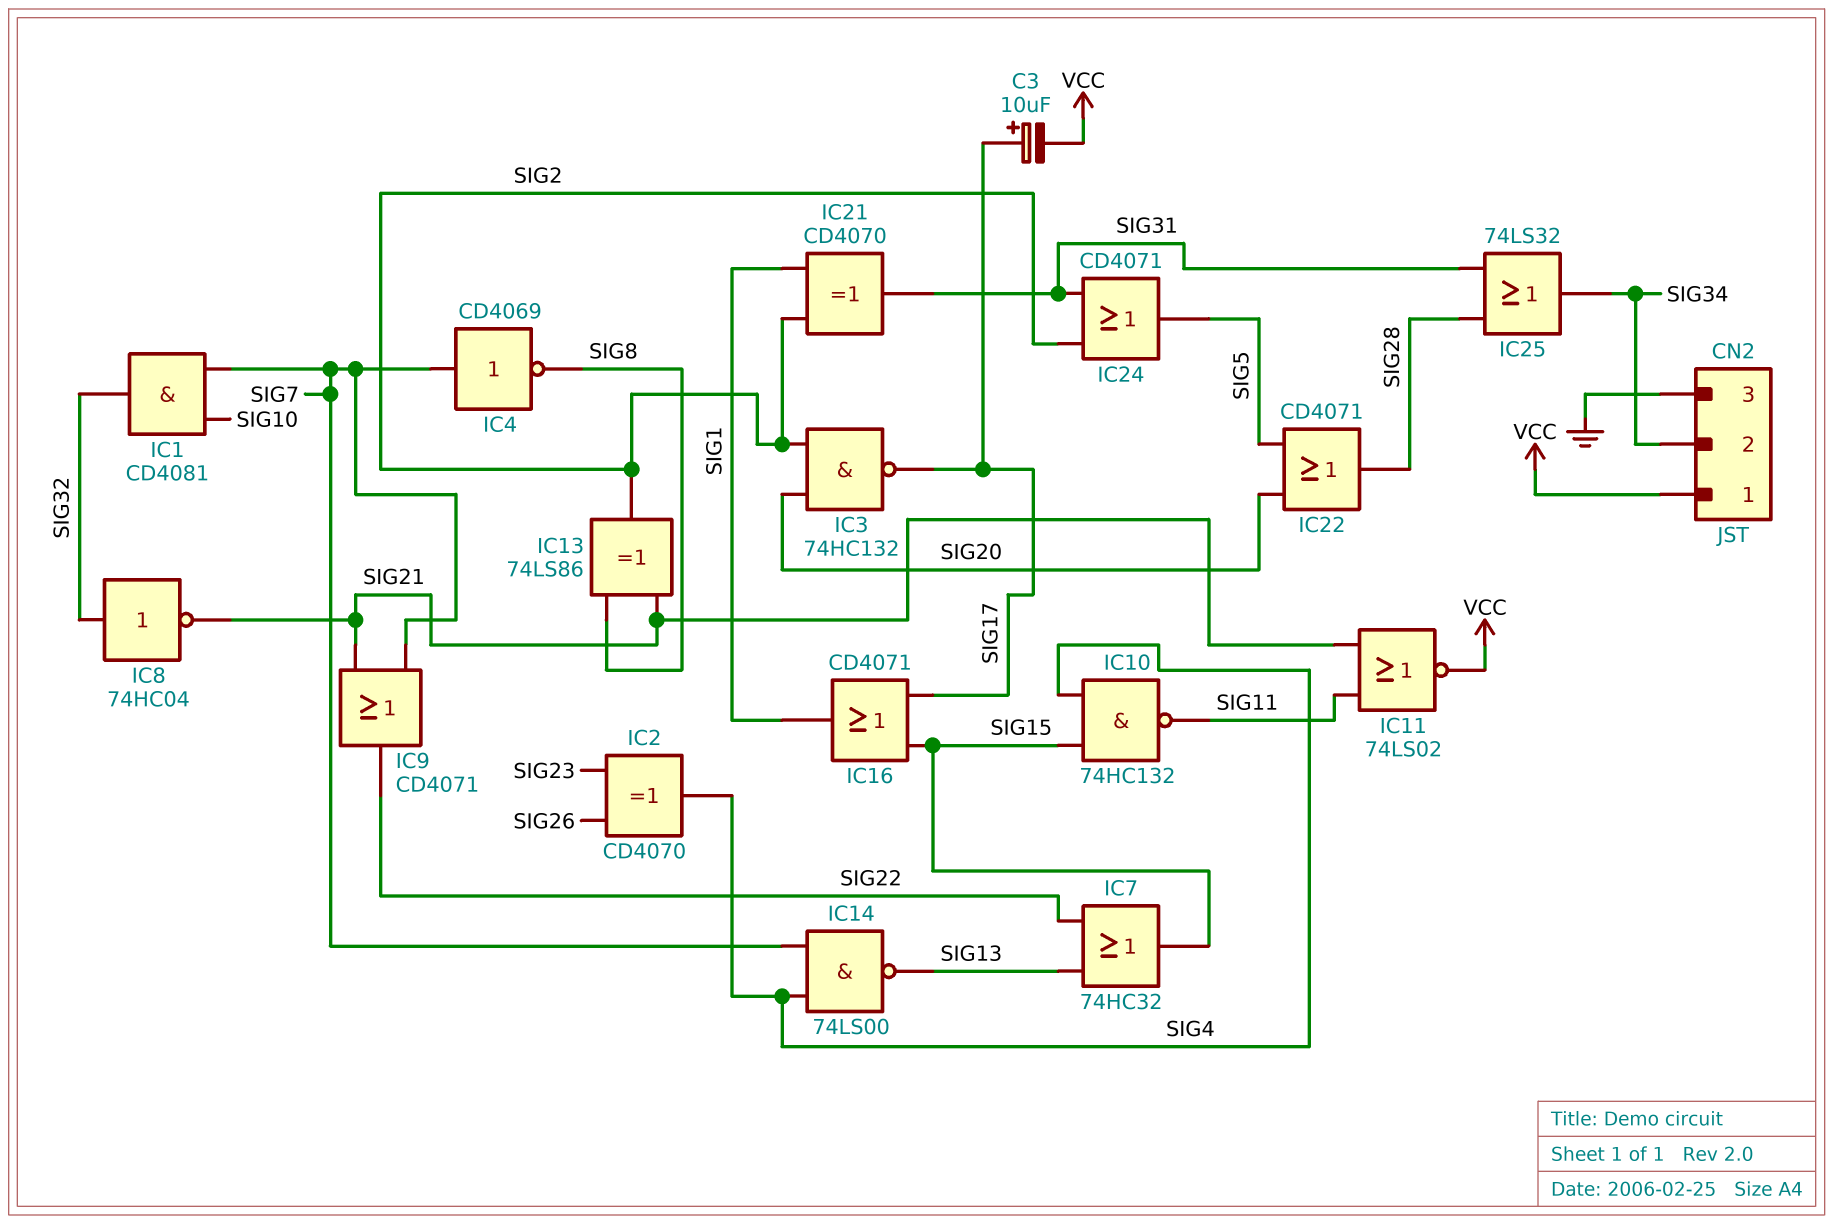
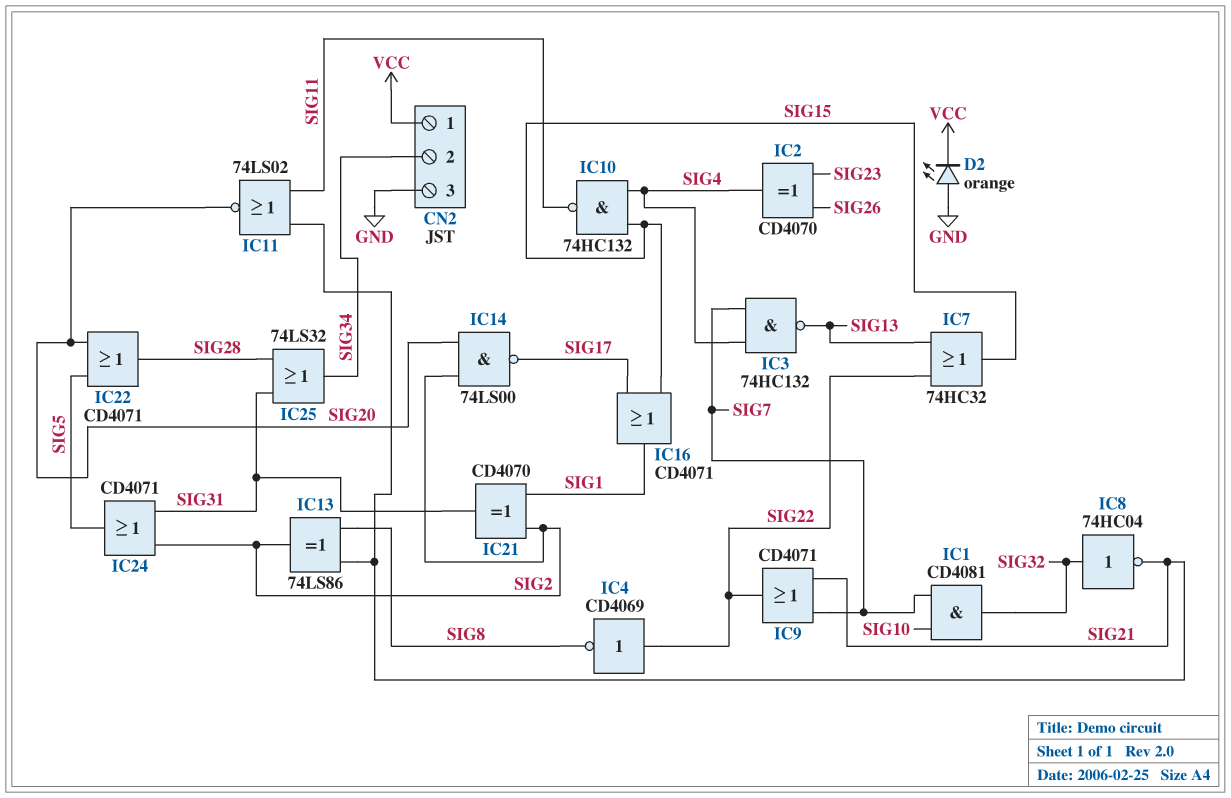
C3: 10uF (plus SIG17, minus VCC) -> none
D2: none -> LED orange (A GND, K VCC)
IC3: NAND 74HC132 (in SIG2, in SIG20, out SIG17) -> NAND 74HC132 (in SIG4, in SIG7, out SIG13)
IC4: NOT CD4069 (in SIG7, out SIG8) -> NOT CD4069 (in SIG22, out SIG8)
IC11: NOR 74LS02 (in SIG11, in SIG21, out VCC) -> NOR 74LS02 (in SIG11, in SIG21, out SIG20)
IC14: NAND 74LS00 (in SIG4, in SIG7, out SIG13) -> NAND 74LS00 (in SIG2, in SIG20, out SIG17)

